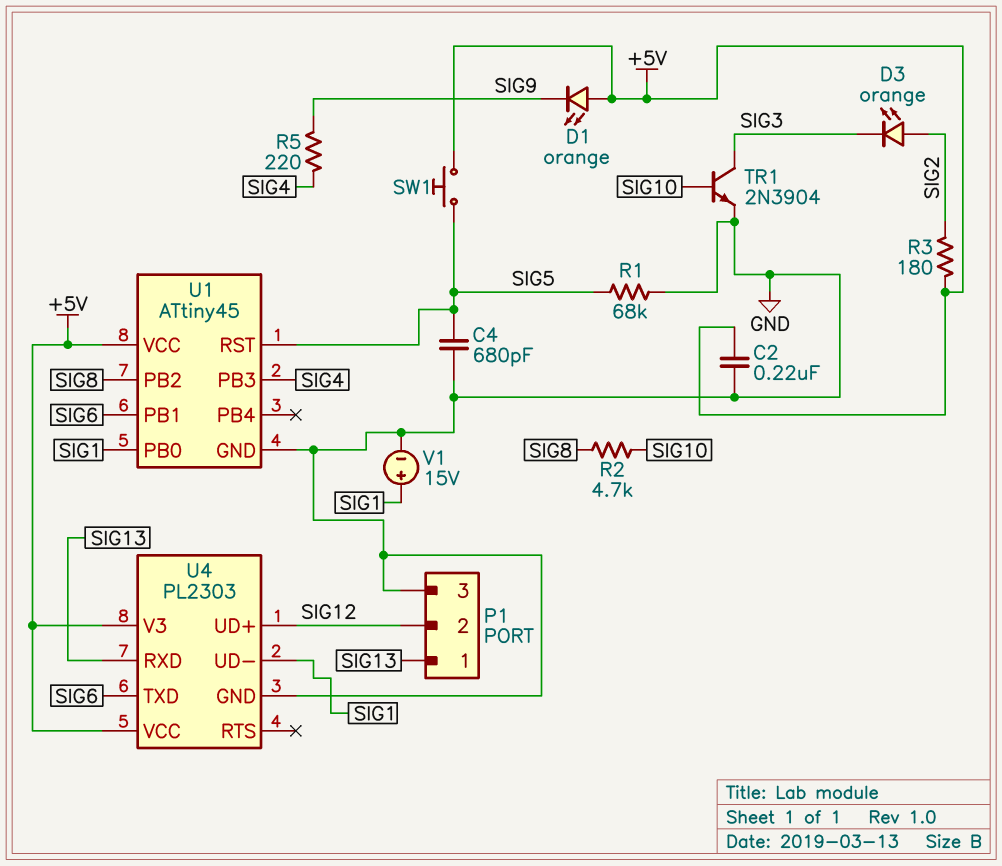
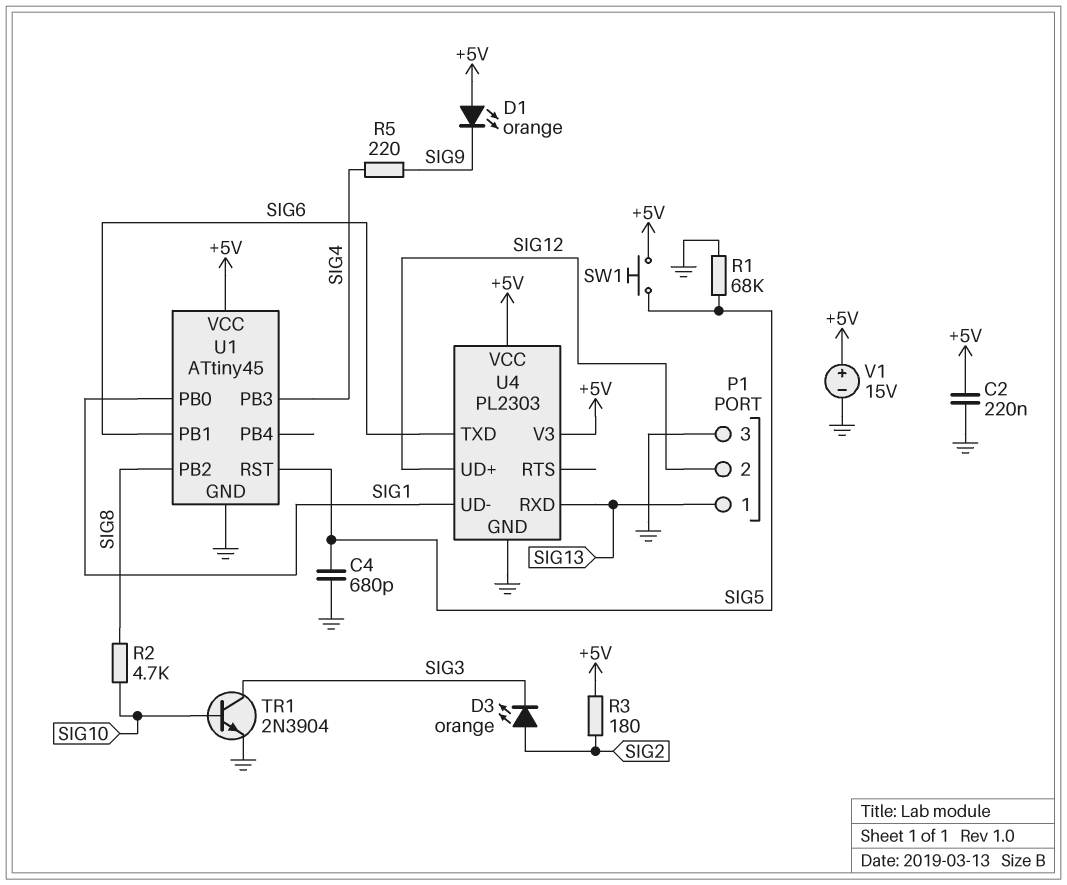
V1: 15V (plus SIG1, minus GND) -> 15V (plus +5V, minus GND)

